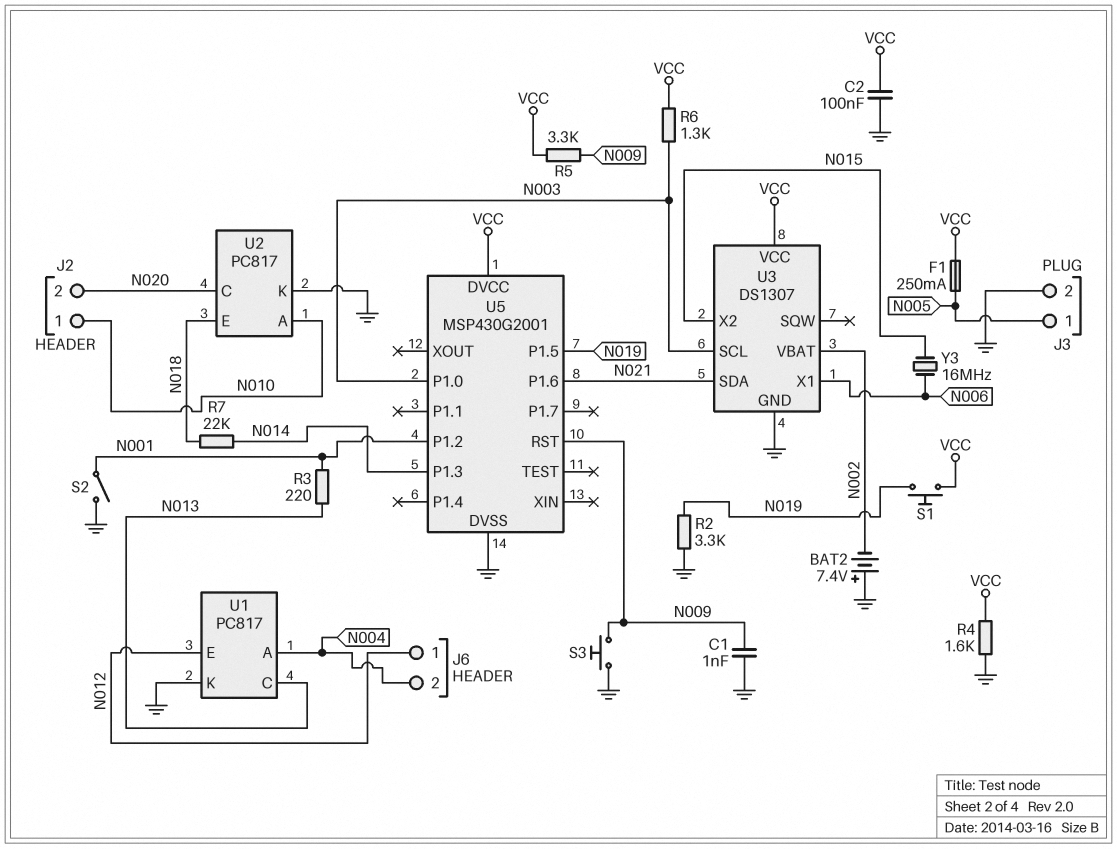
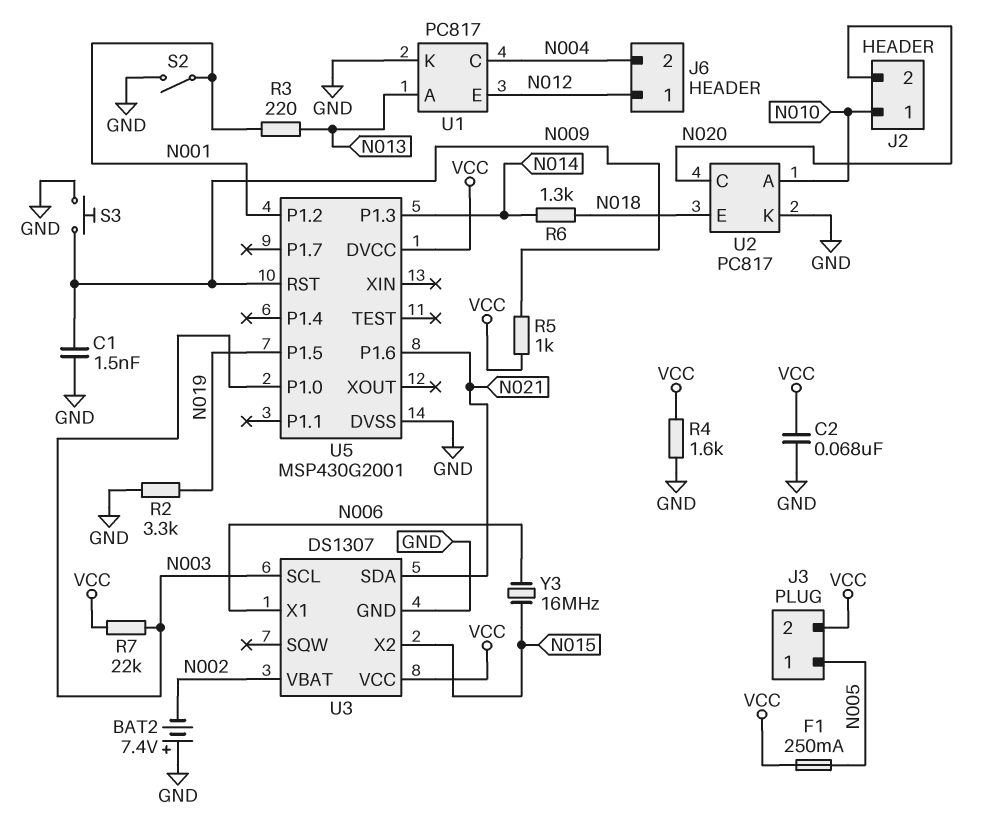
C1: 1nF (GND, N009) -> 1.5nF (GND, N009)
C2: 100nF (GND, VCC) -> 68nF (GND, VCC)
J3 pin 2: GND -> VCC
R5: 3.3k (N009, VCC) -> 1k (N009, VCC)
R6: 1.3k (N003, VCC) -> 1.3k (N014, N018)
R7: 22k (N014, N018) -> 22k (N003, VCC)
S1: button (N019, VCC) -> none
U1 pin A: N004 -> N013
U1 pin C: N013 -> N004

